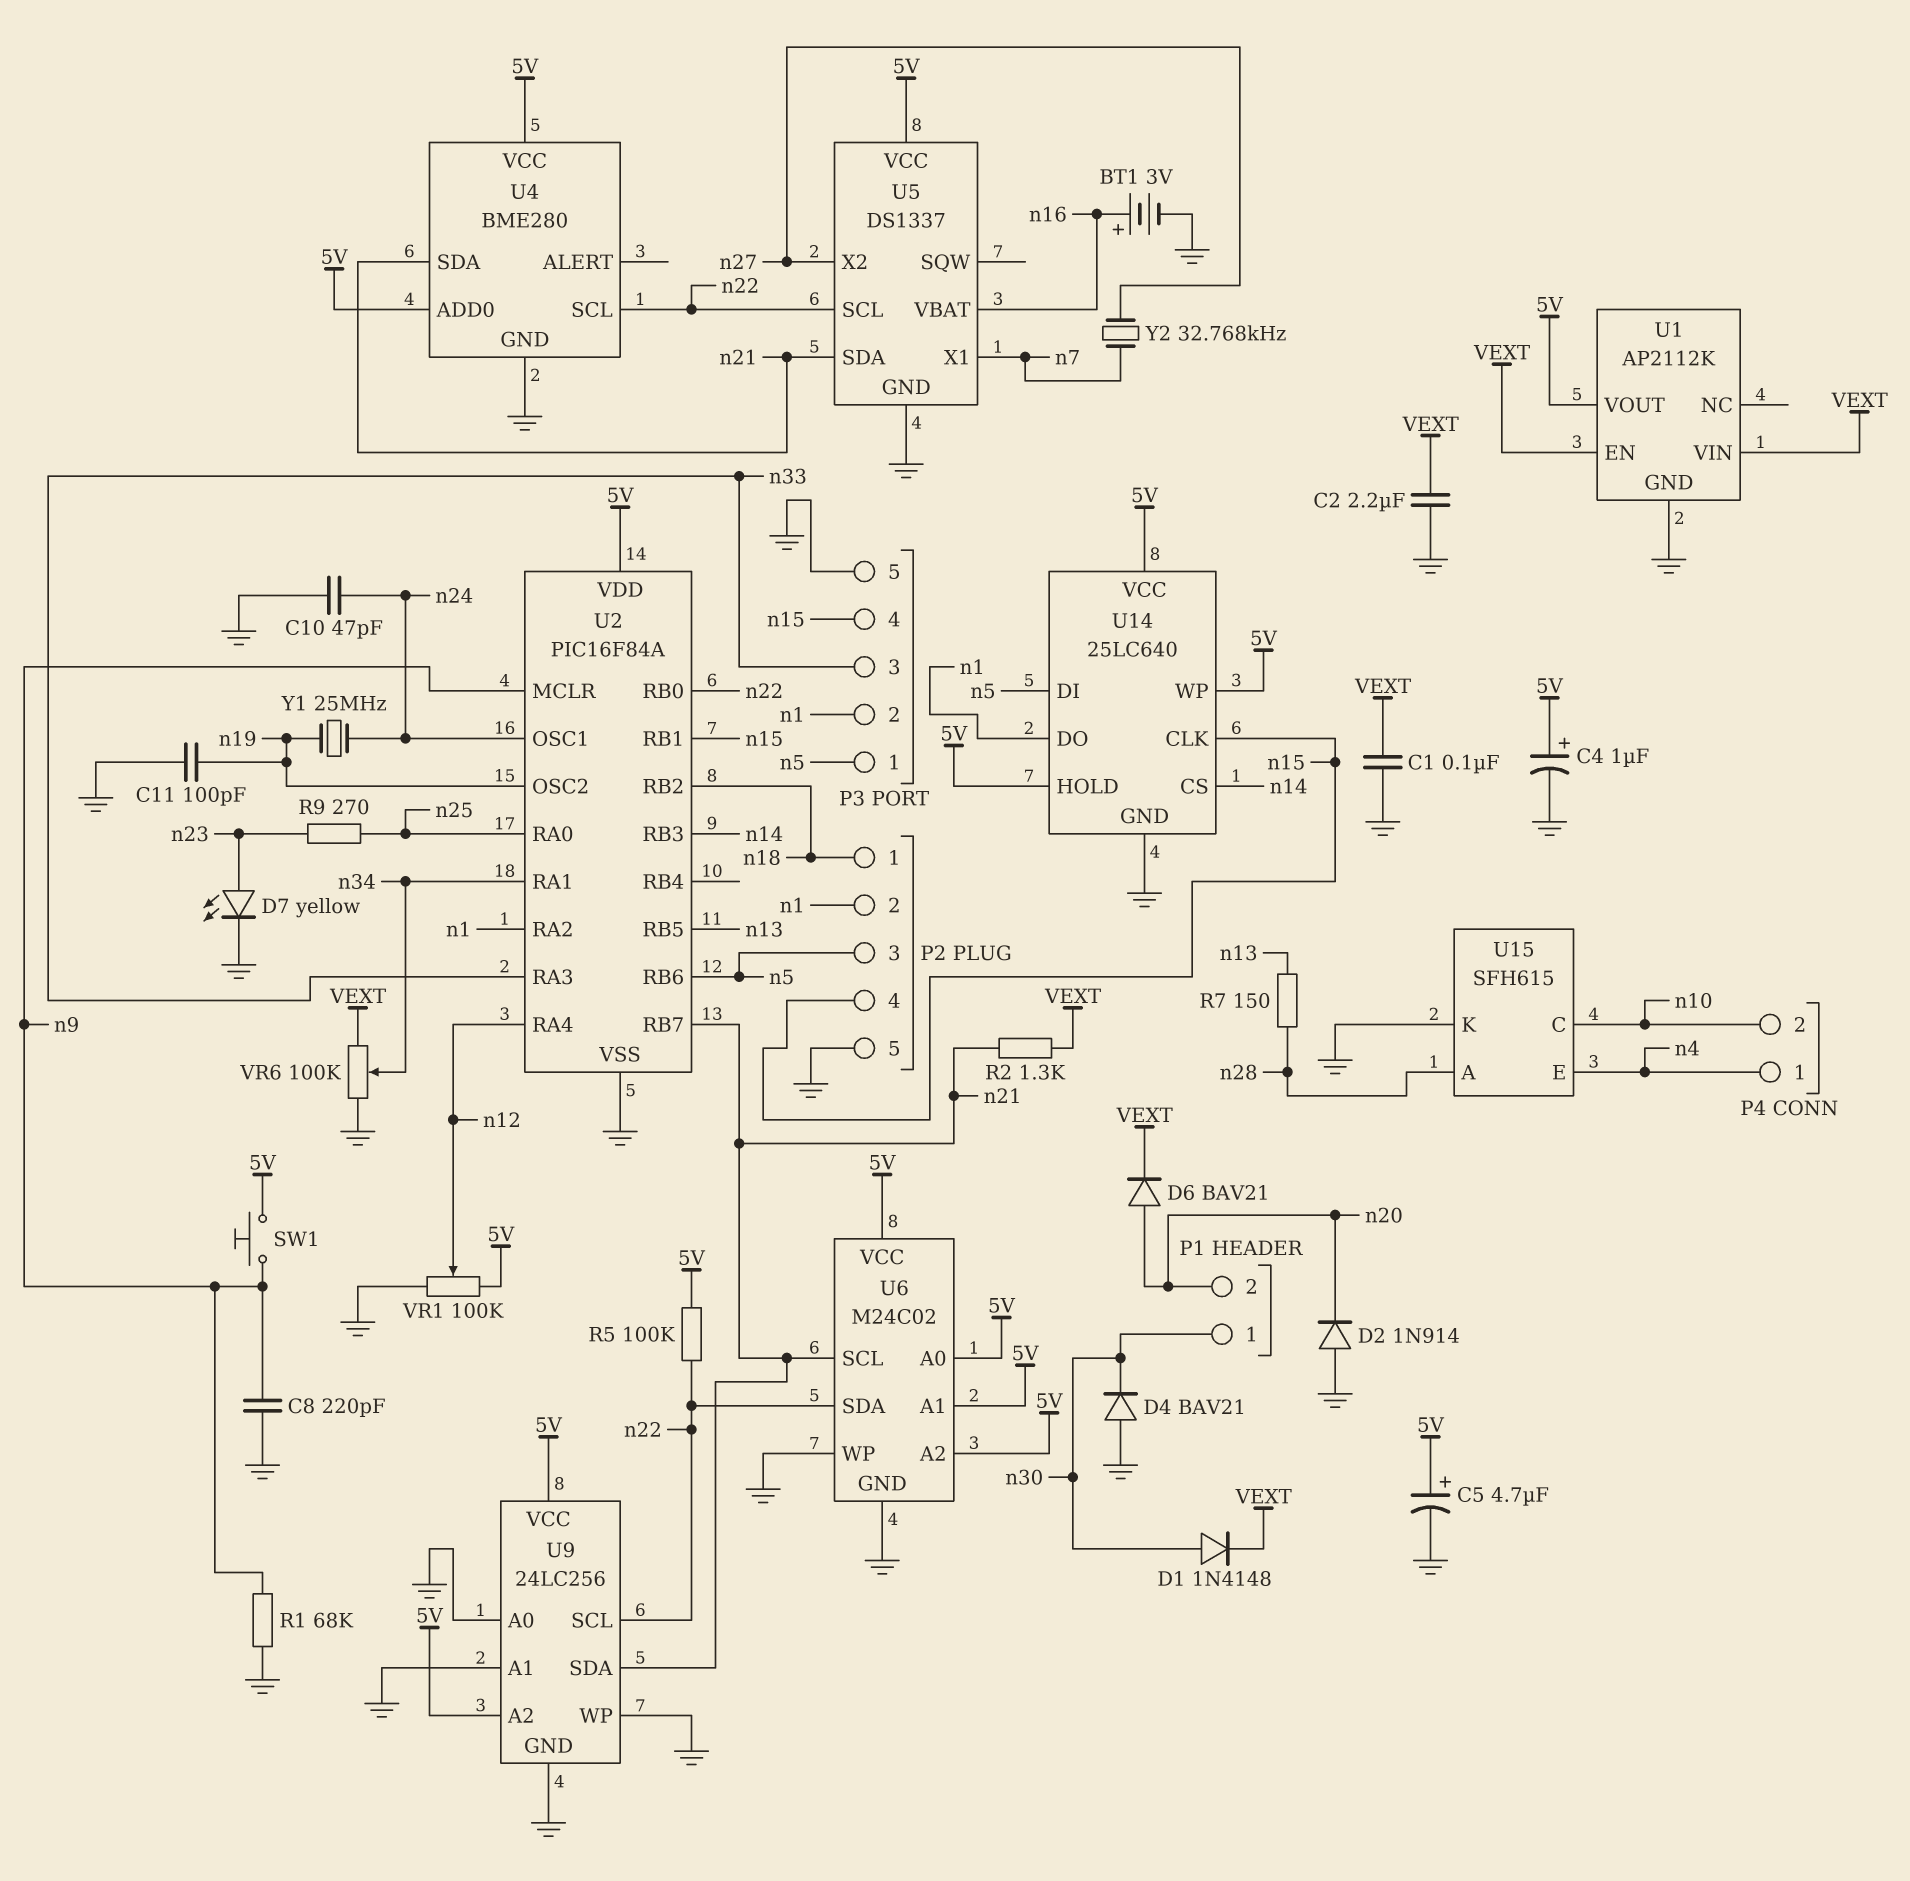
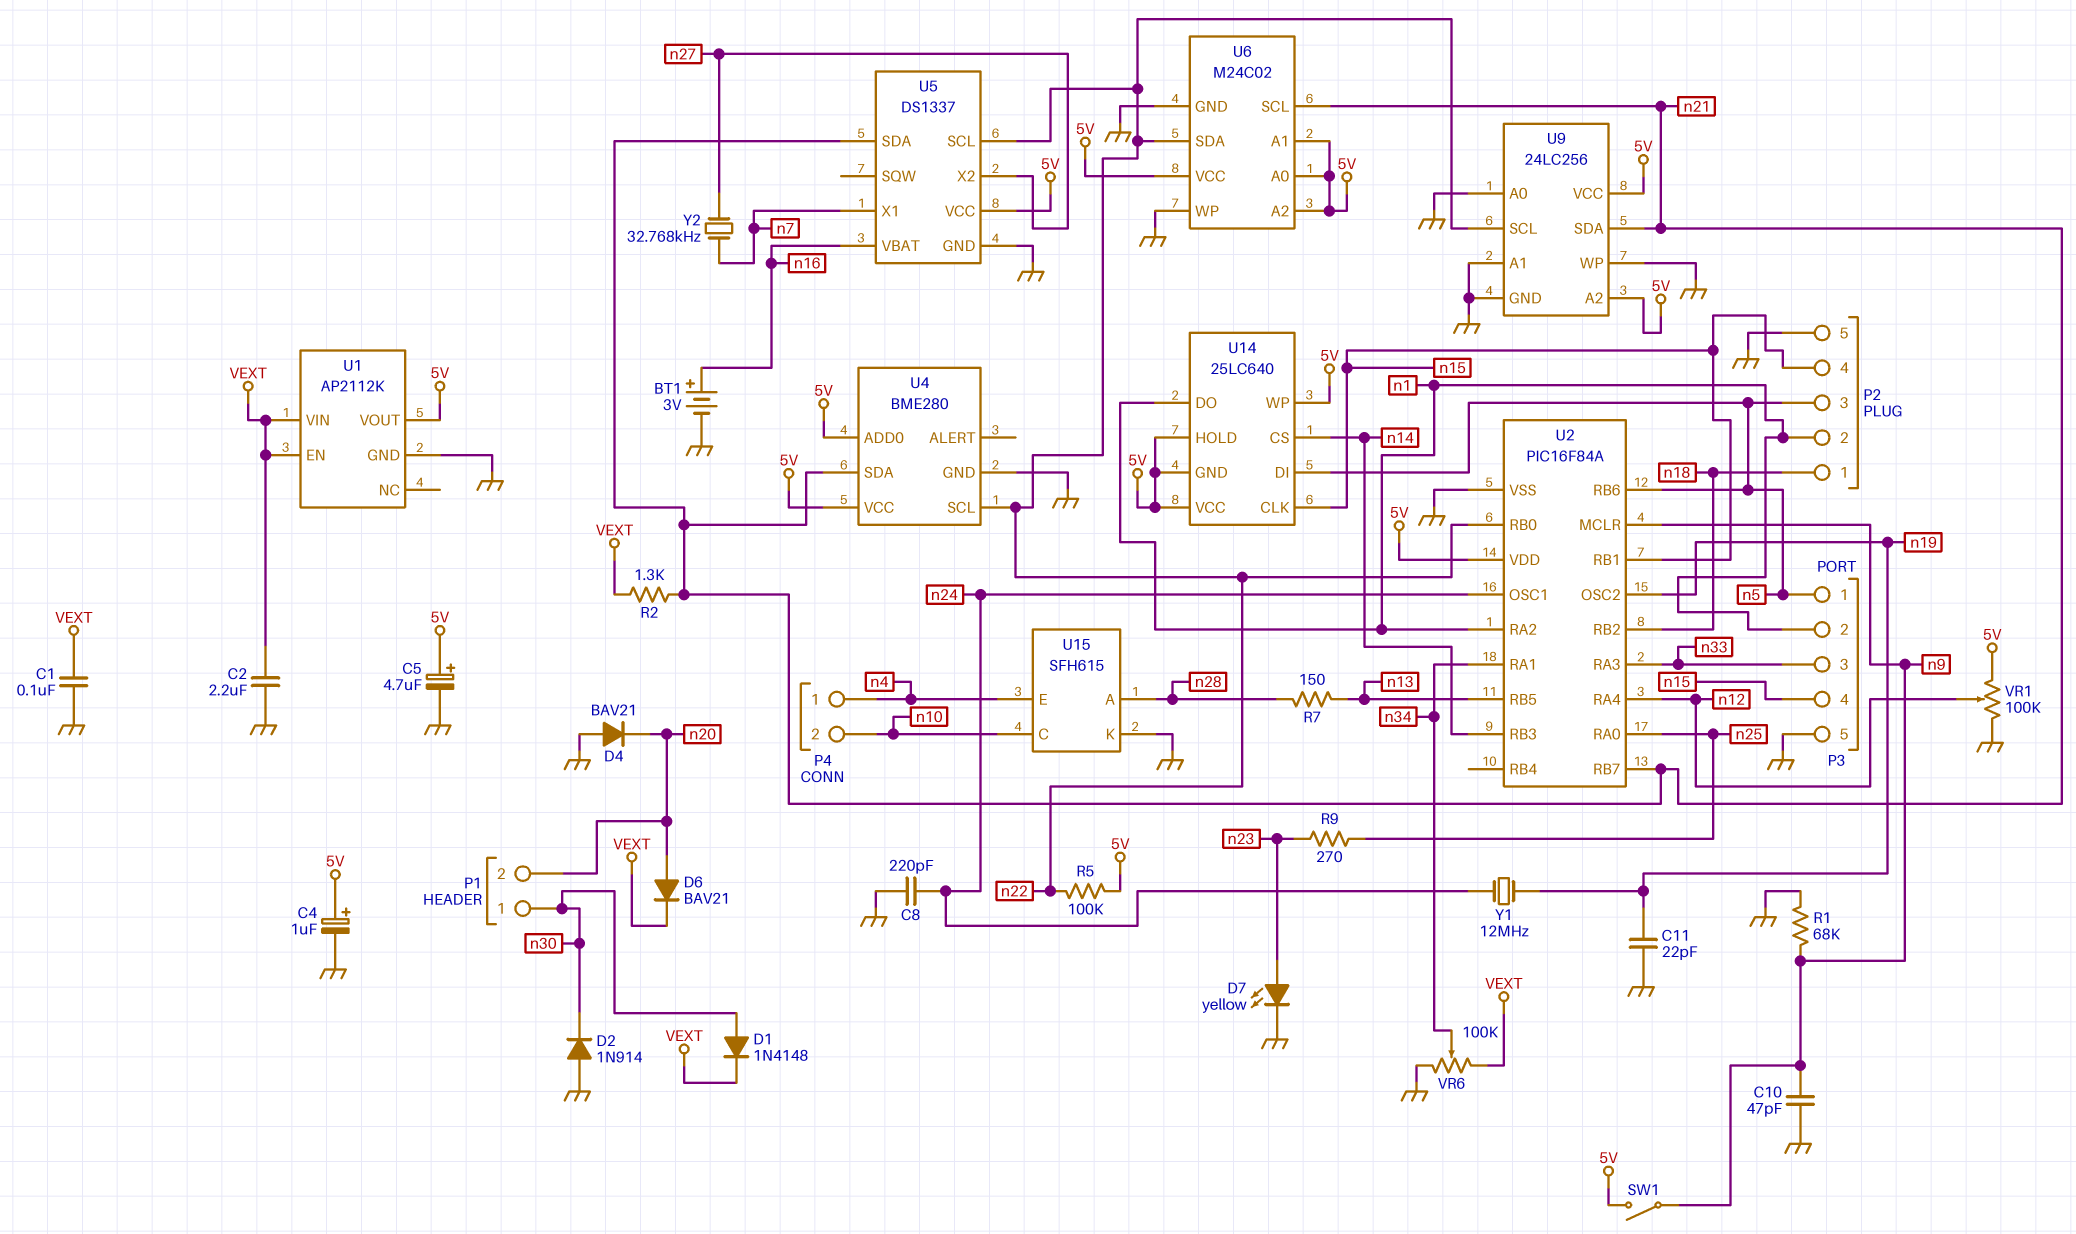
C8: 220pF (GND, n9) -> 220pF (GND, n24)
C10: 47pF (GND, n24) -> 47pF (GND, n9)
C11: 100pF (GND, n19) -> 22pF (GND, n19)
D2: diode 1N914 (A GND, K n20) -> diode 1N914 (A GND, K n30)
D4: diode BAV21 (A GND, K n30) -> diode BAV21 (A GND, K n20)
SW1: button (5V, n9) -> switch (5V, n9)
U14 pin GND: GND -> 5V
Y1: 25MHz (n19, n24) -> 12MHz (n19, n24)

